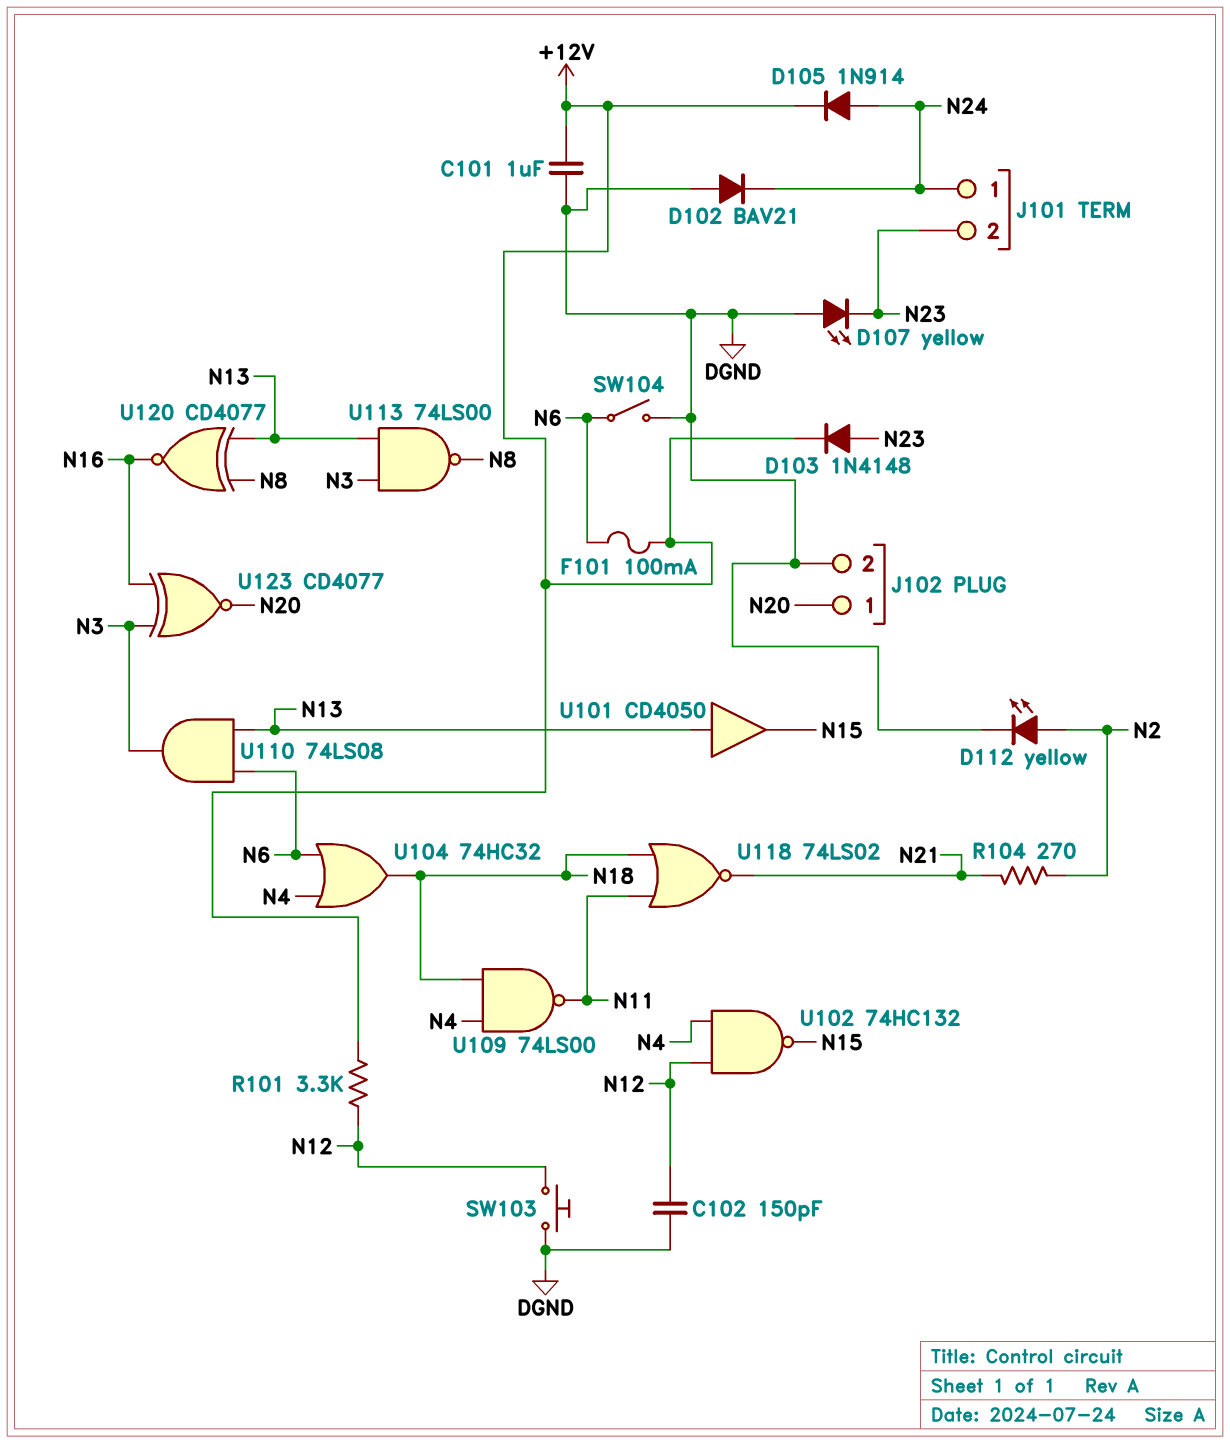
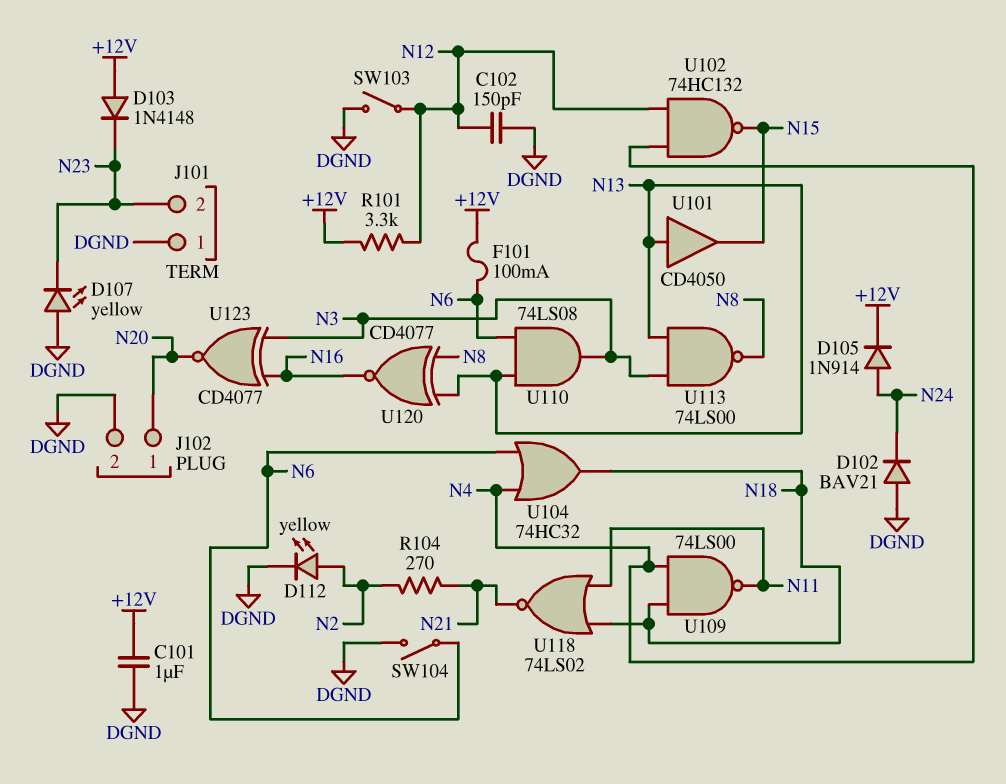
D103: diode 1N4148 (A N23, K +12V) -> diode 1N4148 (A +12V, K N23)
J101 pin 1: N24 -> DGND
SW103: button (DGND, N12) -> switch (DGND, N12)

